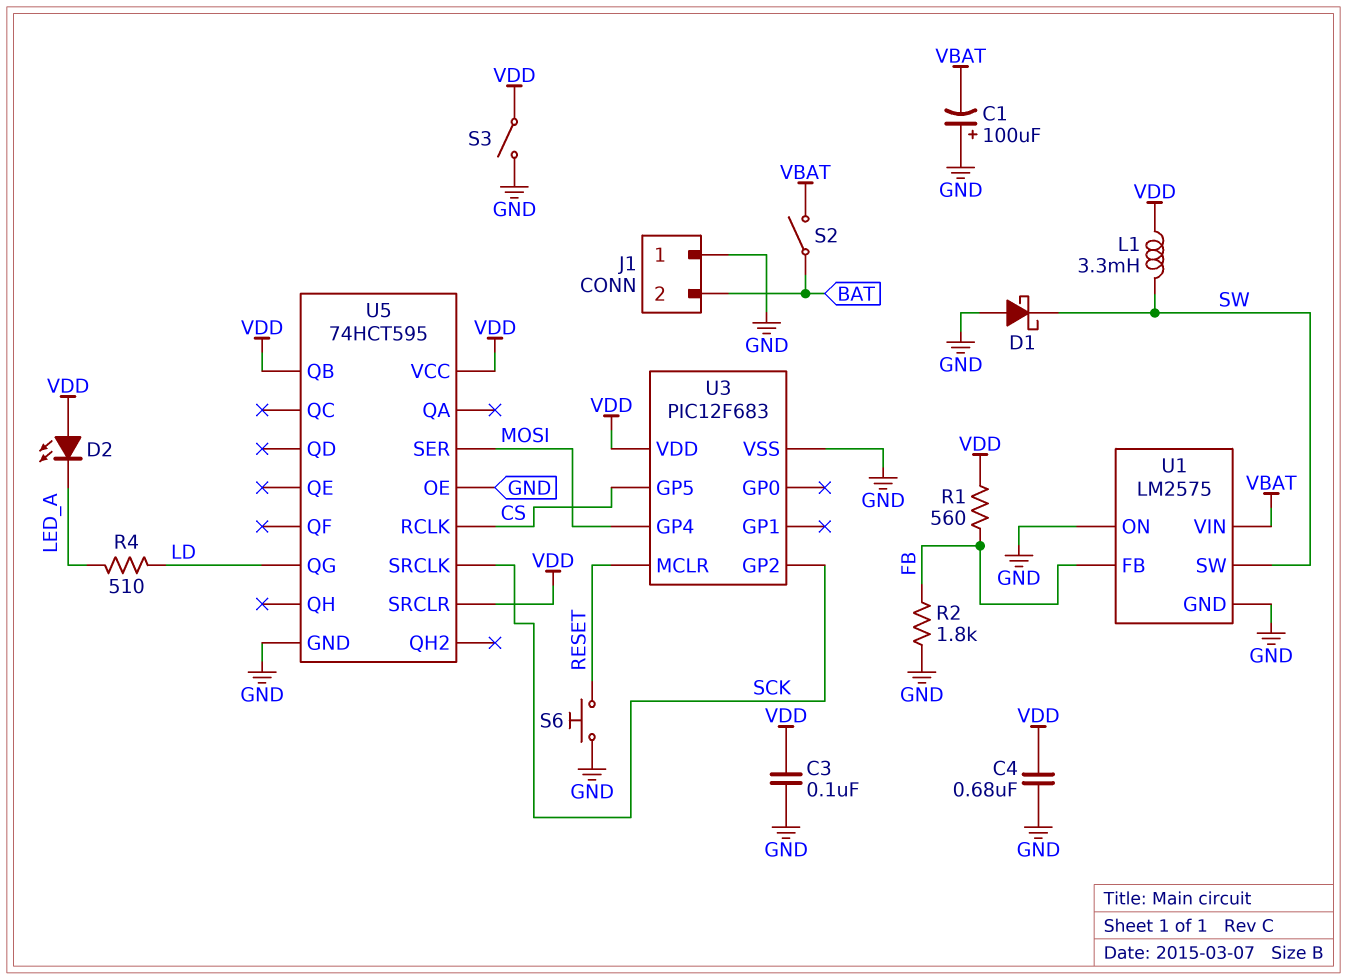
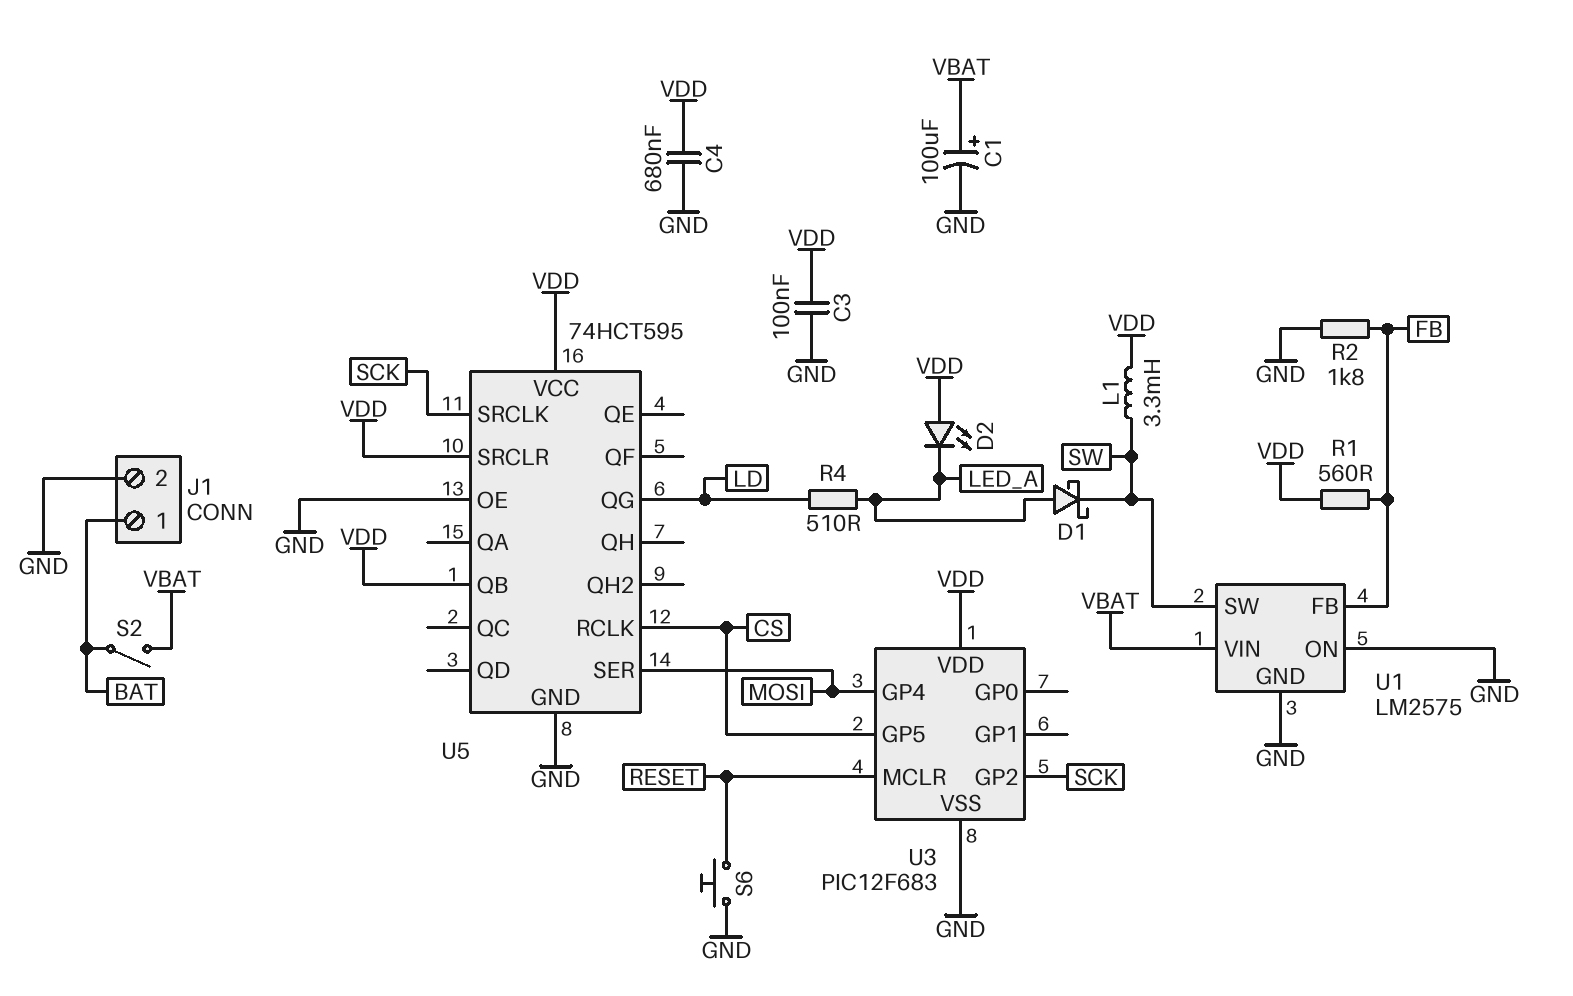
C1: 100uF (plus GND, minus VBAT) -> 100uF (plus VBAT, minus GND)
D1: schottky (A GND, K SW) -> schottky (A LED_A, K SW)
J1 pin 1: GND -> BAT
J1 pin 2: BAT -> GND
S3: switch (GND, VDD) -> none

